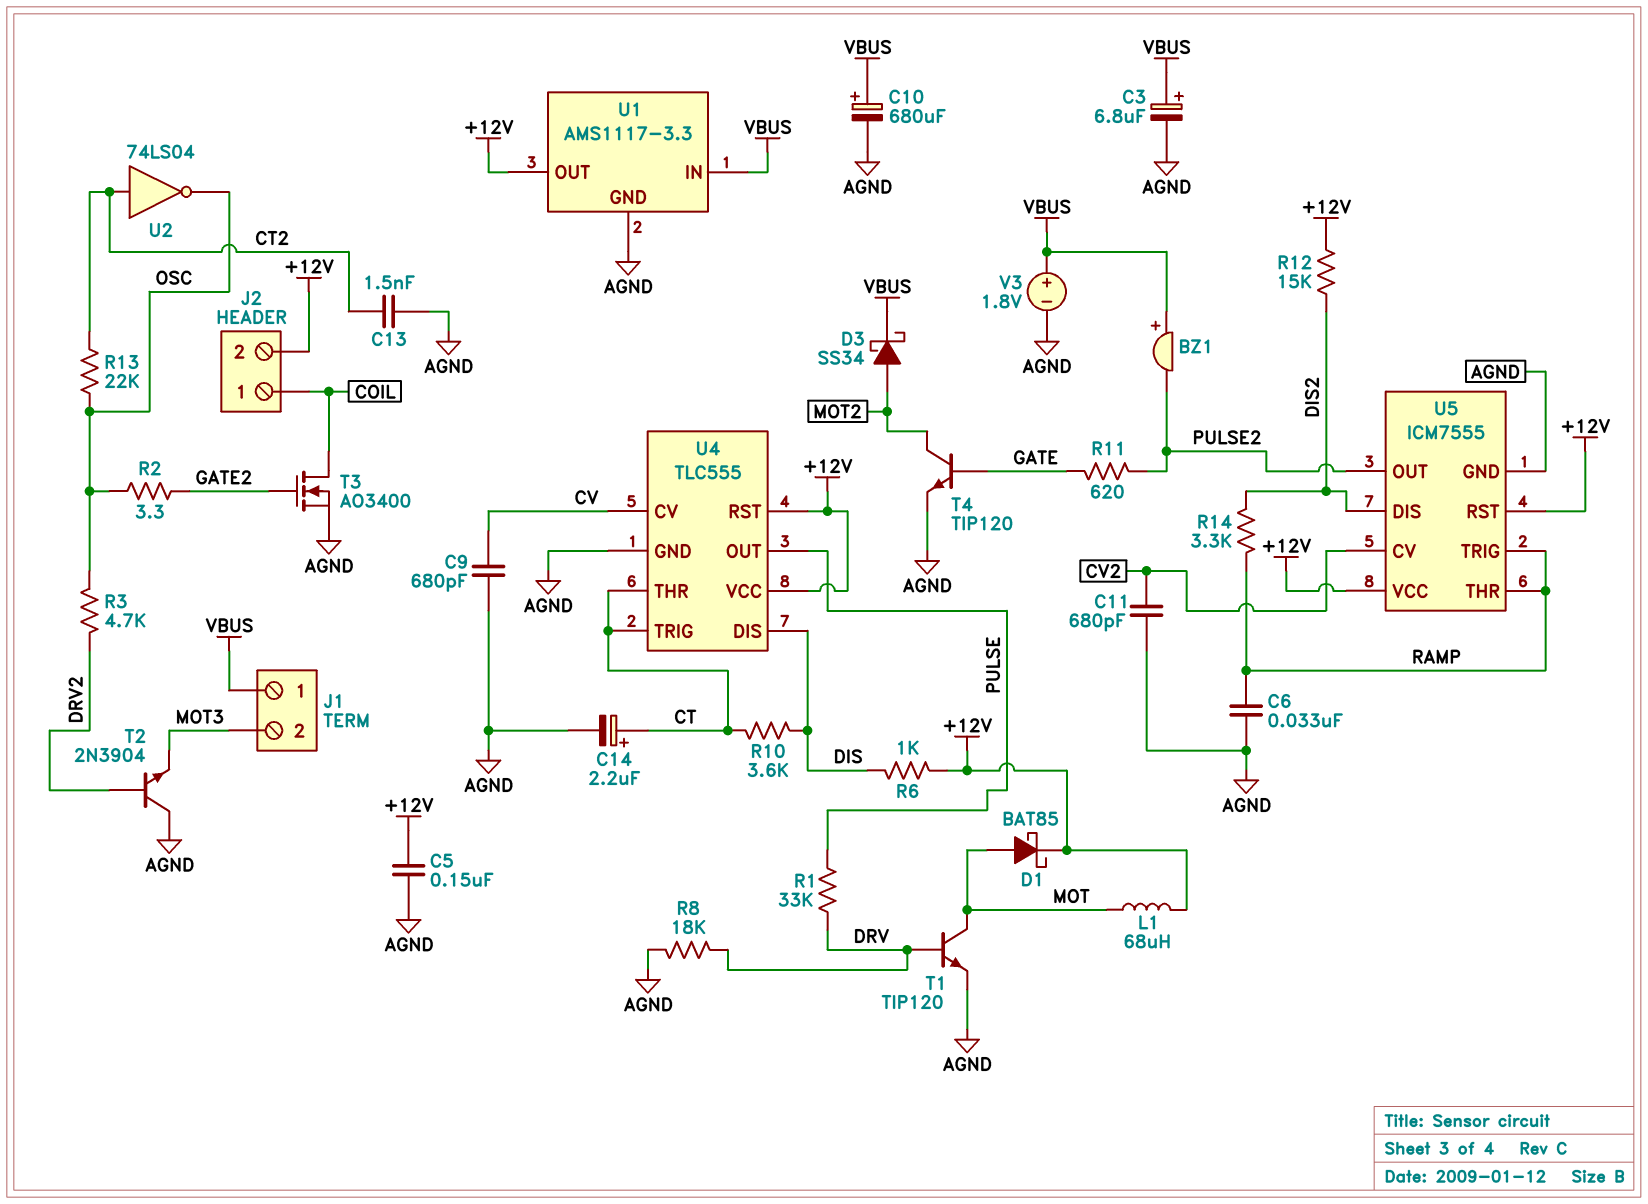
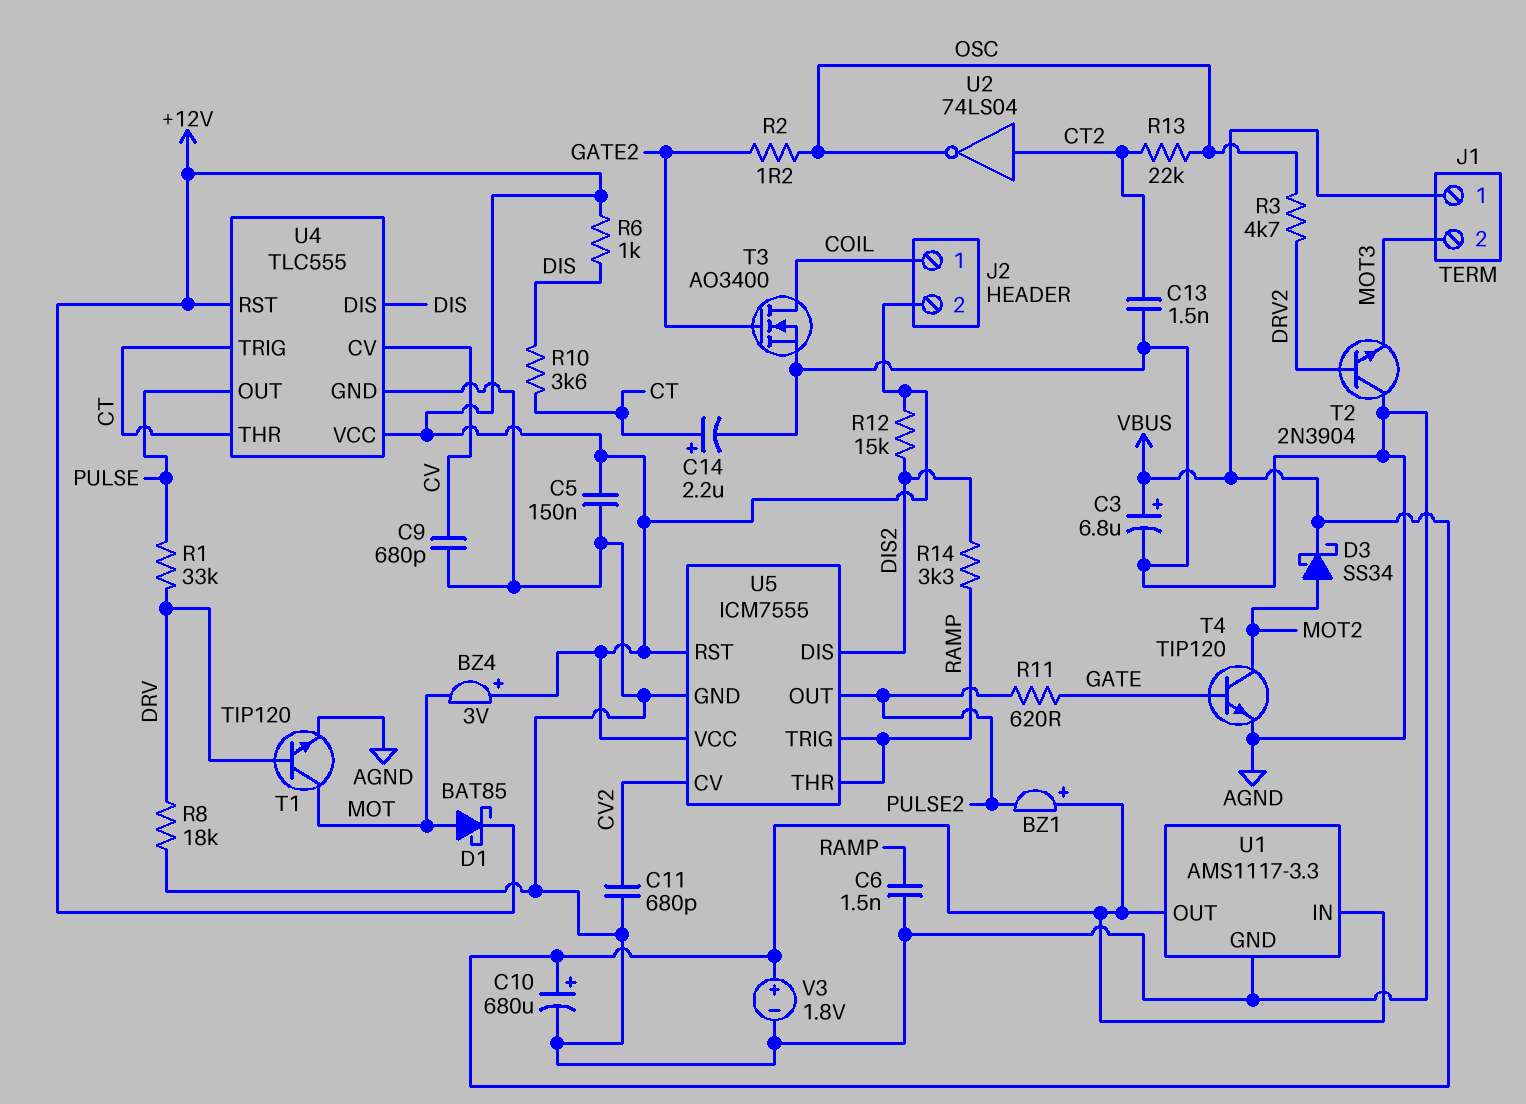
BZ4: none -> buzzer 3V (plus +12V, minus MOT)
C6: 33nF (AGND, RAMP) -> 1.5nF (AGND, RAMP)
L1: 68uH (+12V, MOT) -> none
R2: 3.3 (GATE2, OSC) -> 1.2 (GATE2, OSC)
U1 pin OUT: +12V -> VBUS

